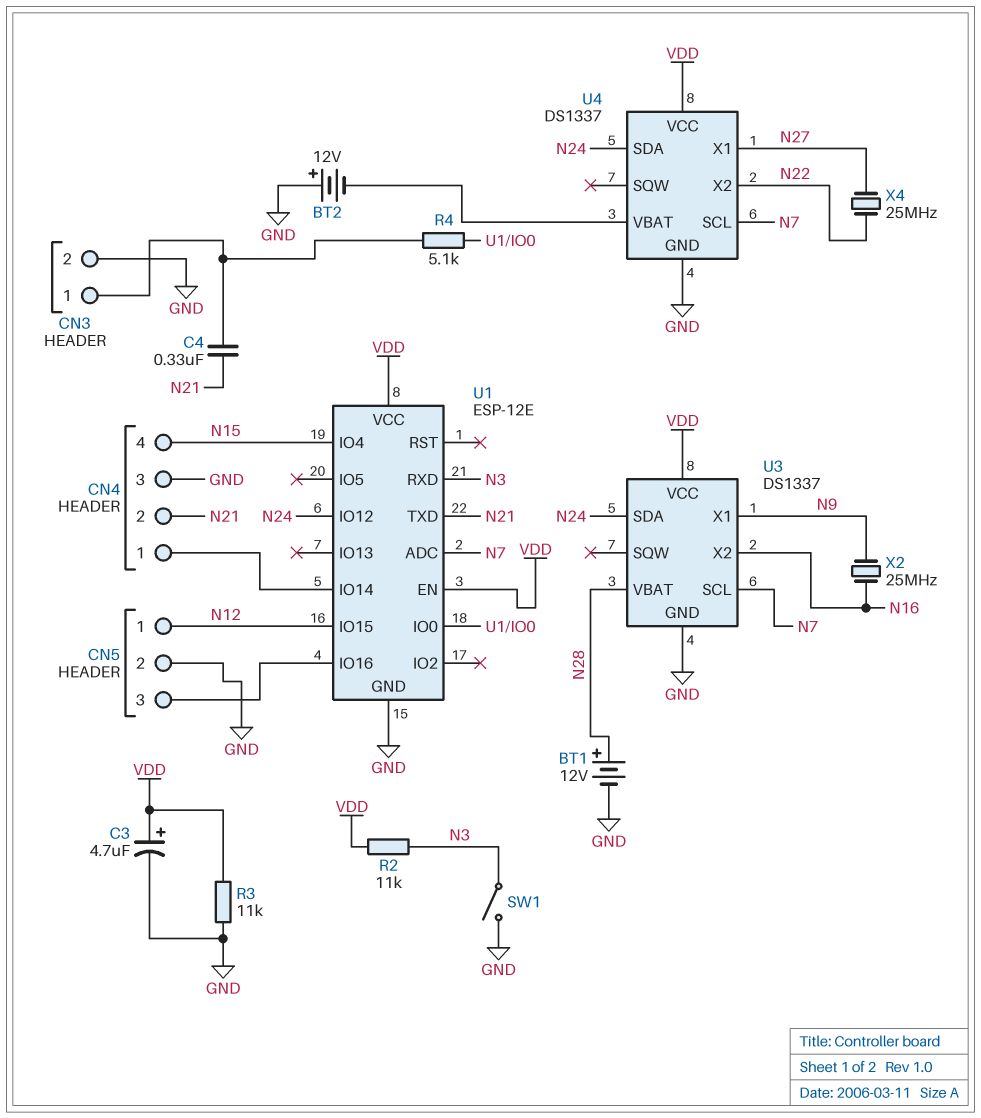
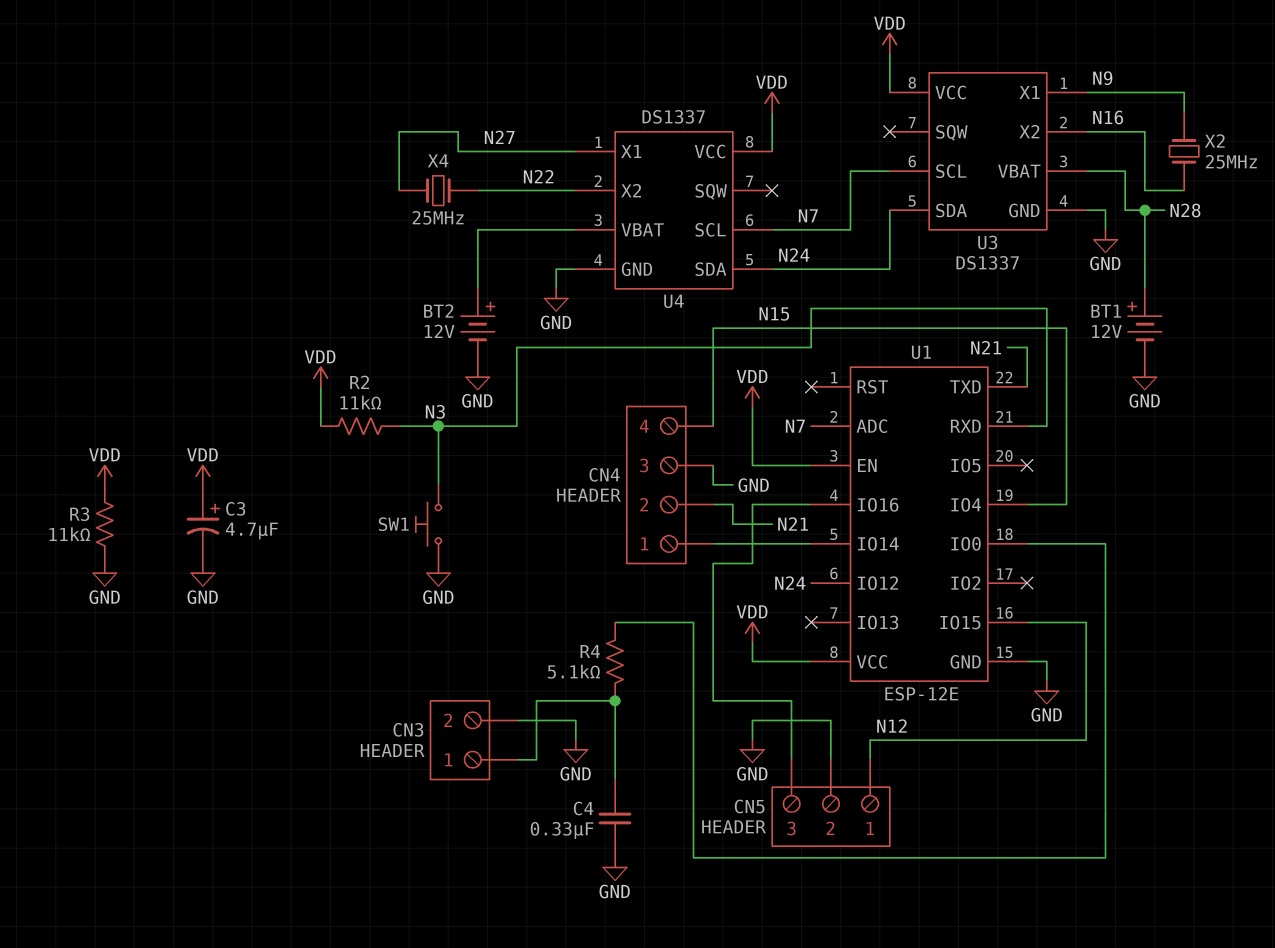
BT2: 12V (plus GND, minus U4/VBAT) -> 12V (plus U4/VBAT, minus GND)
C4: 330nF (CN3/1, N21) -> 330nF (CN3/1, GND)
SW1: switch (GND, N3) -> button (GND, N3)

